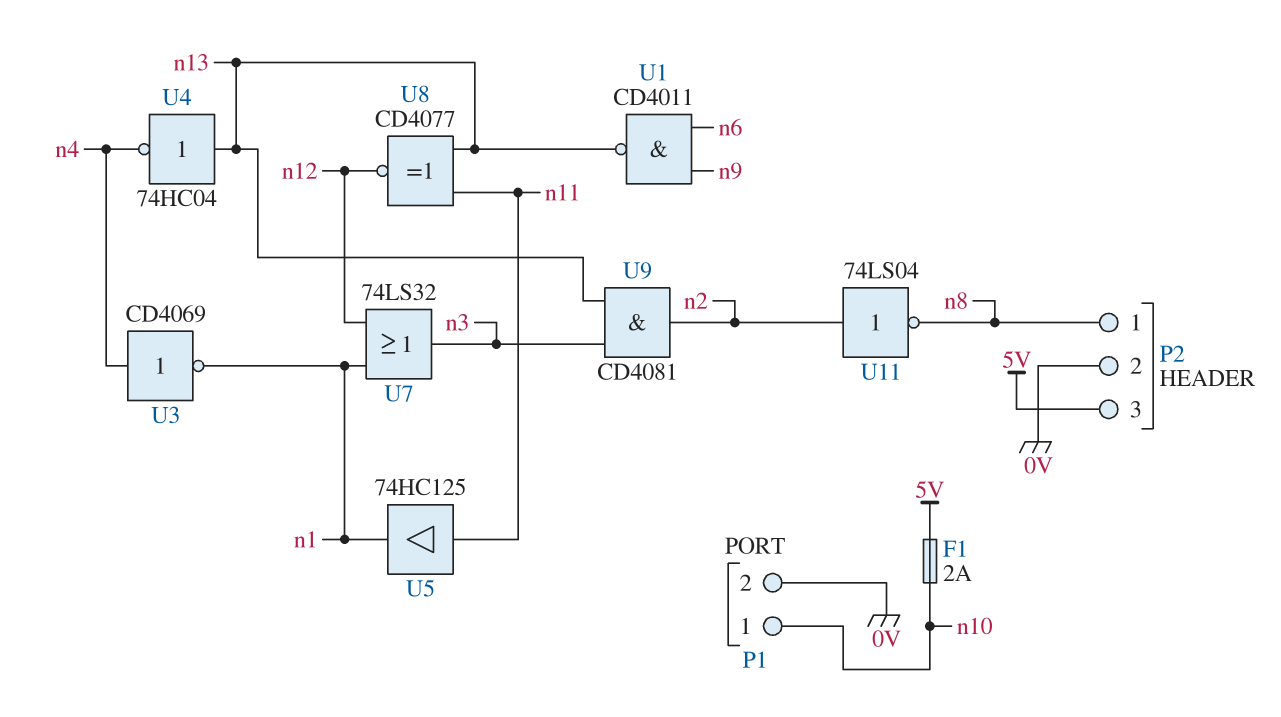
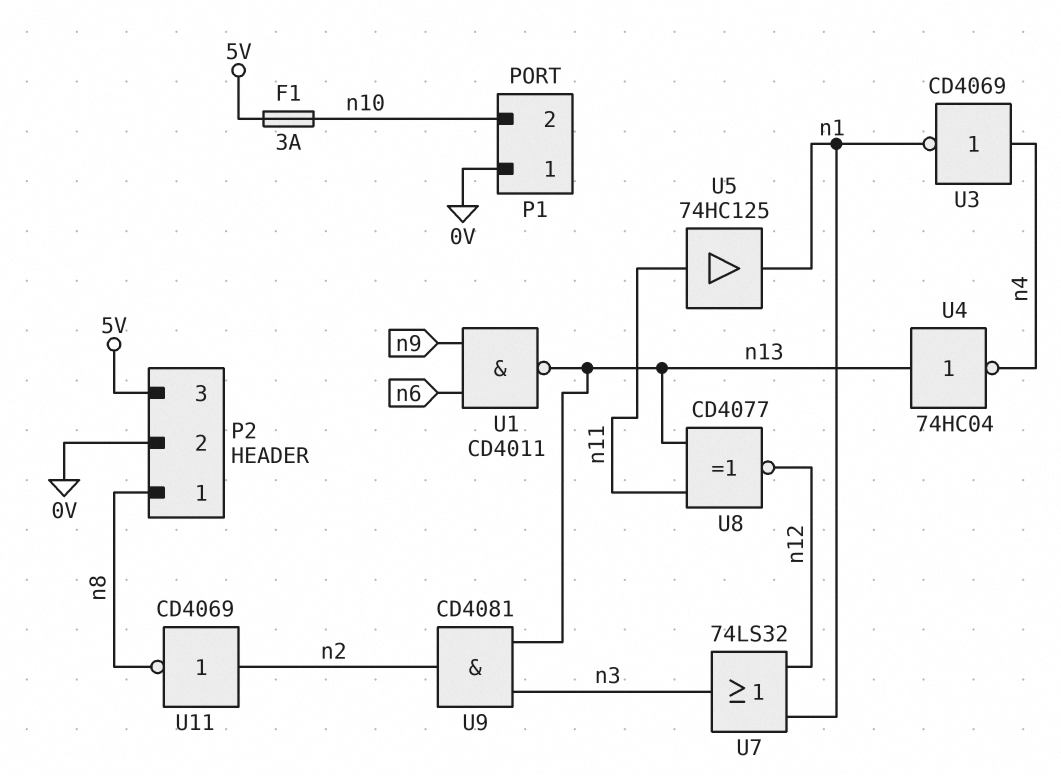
F1: 2A (5V, n10) -> 3A (5V, n10)
P1 pin 1: n10 -> 0V
P1 pin 2: 0V -> n10
U11: NOT 74LS04 (in n2, out n8) -> NOT CD4069 (in n2, out n8)

